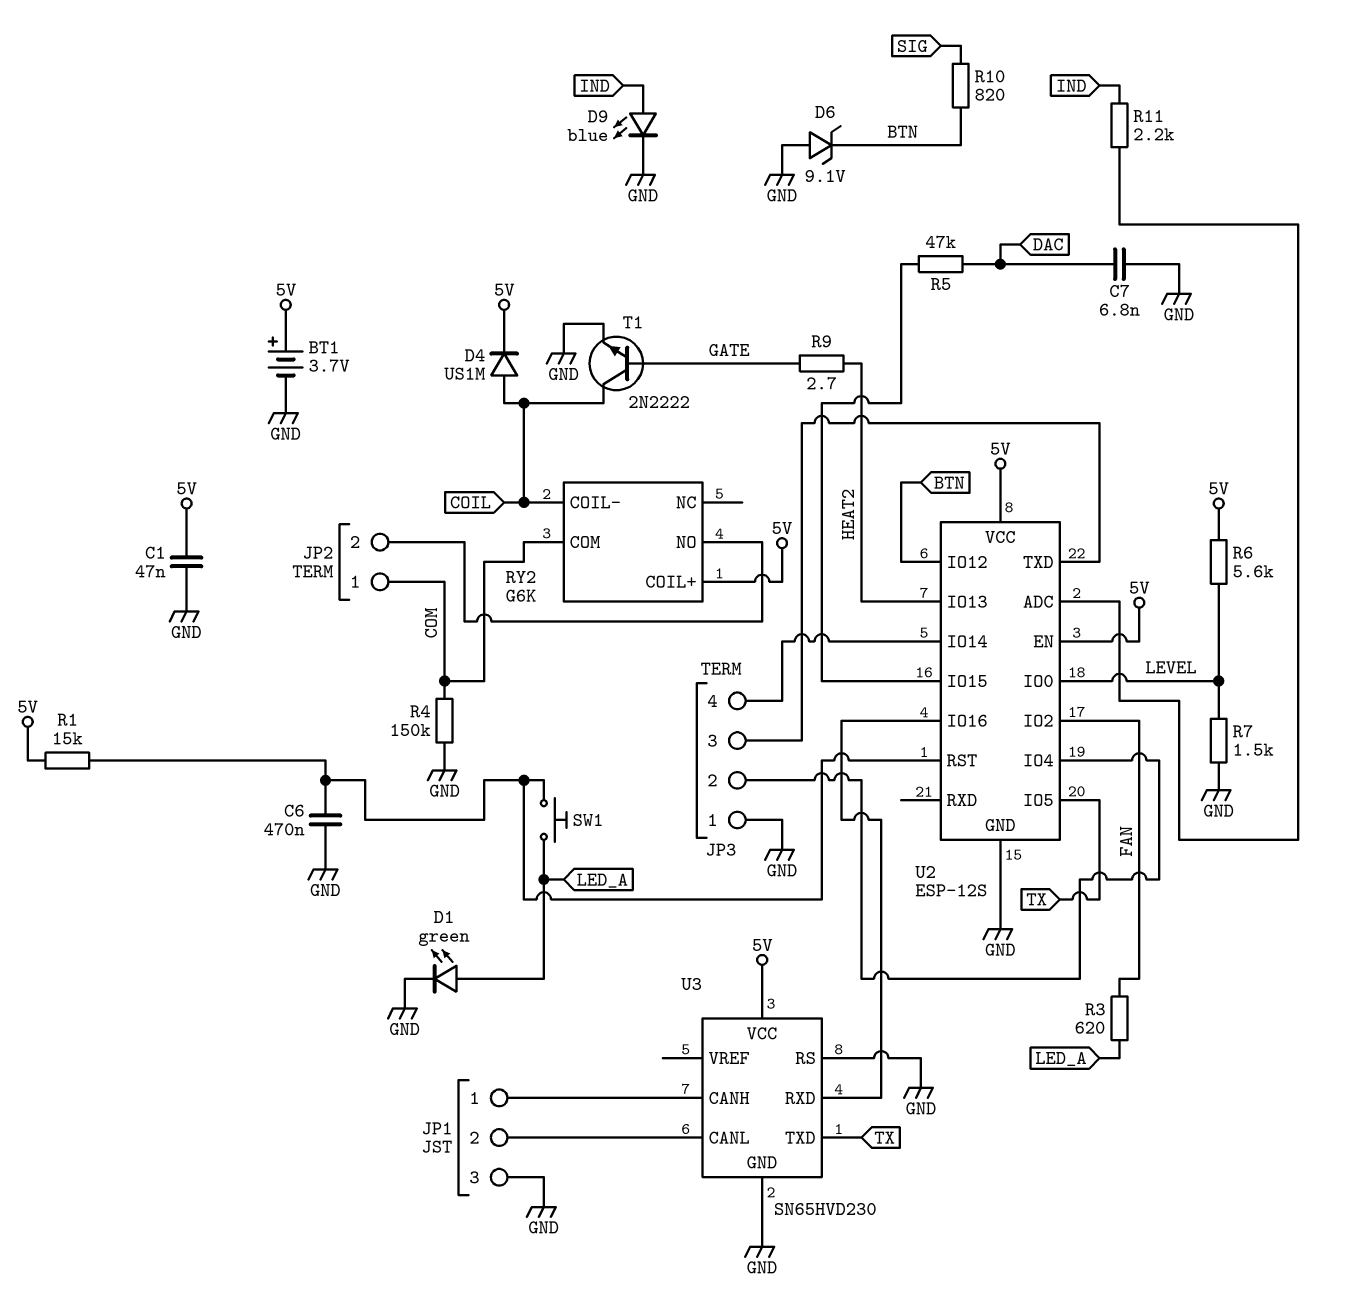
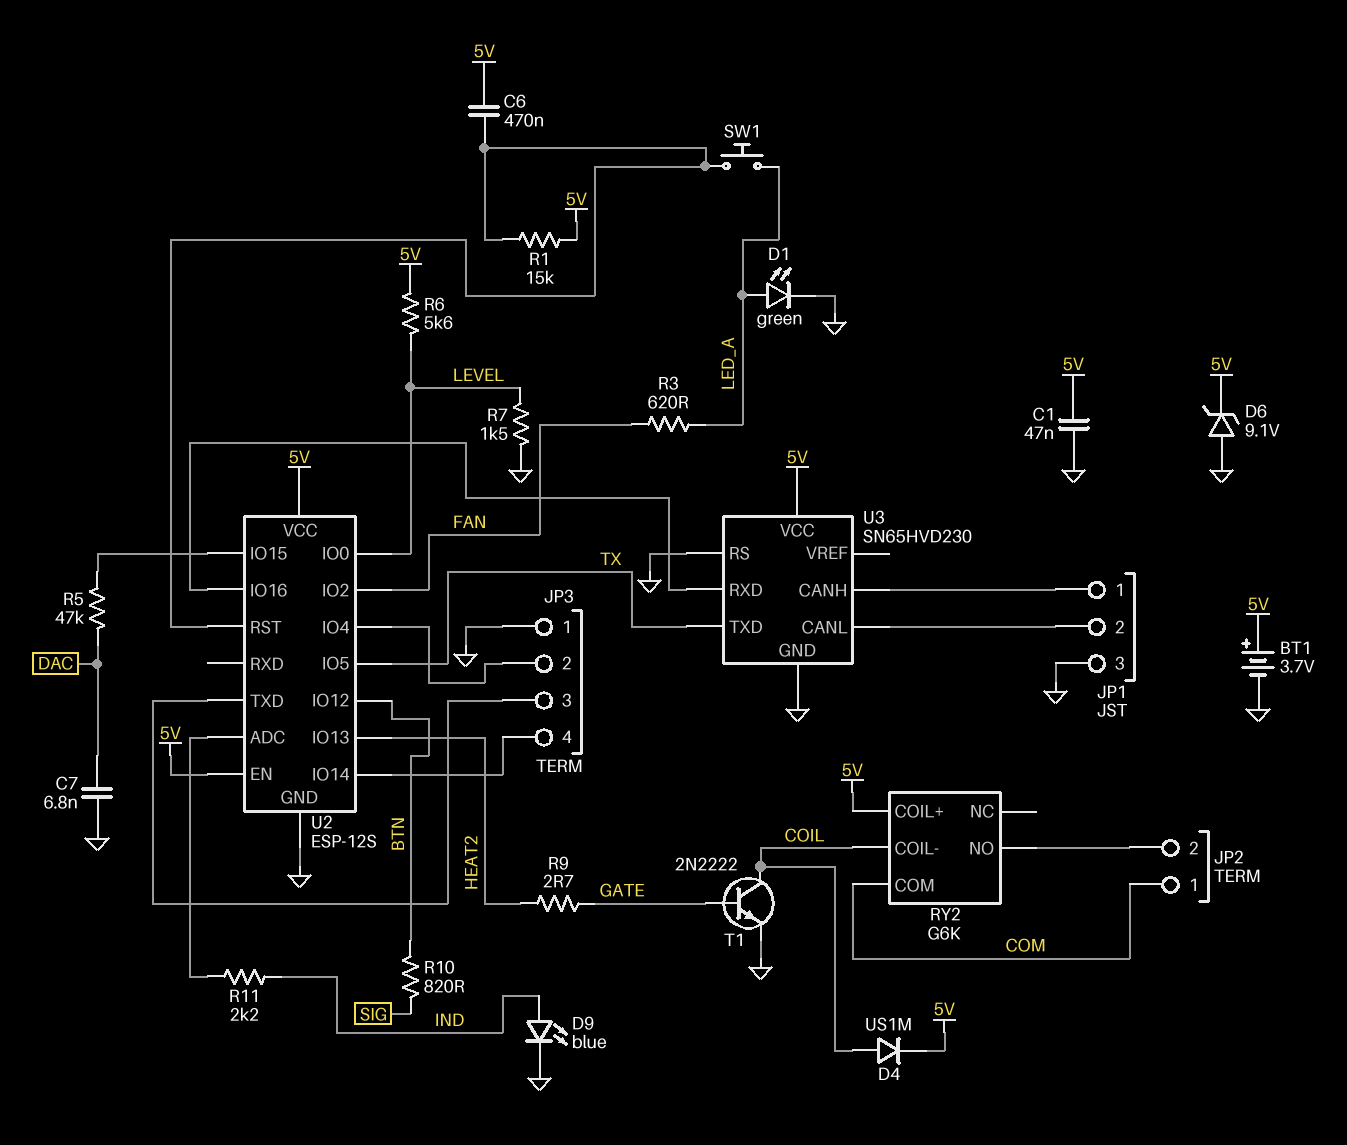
C6: 470nF (GND, U2/RST) -> 470nF (5V, U2/RST)
D6: zener 9.1V (A GND, K BTN) -> zener 9.1V (A GND, K 5V)
R4: 150k (COM, GND) -> none

